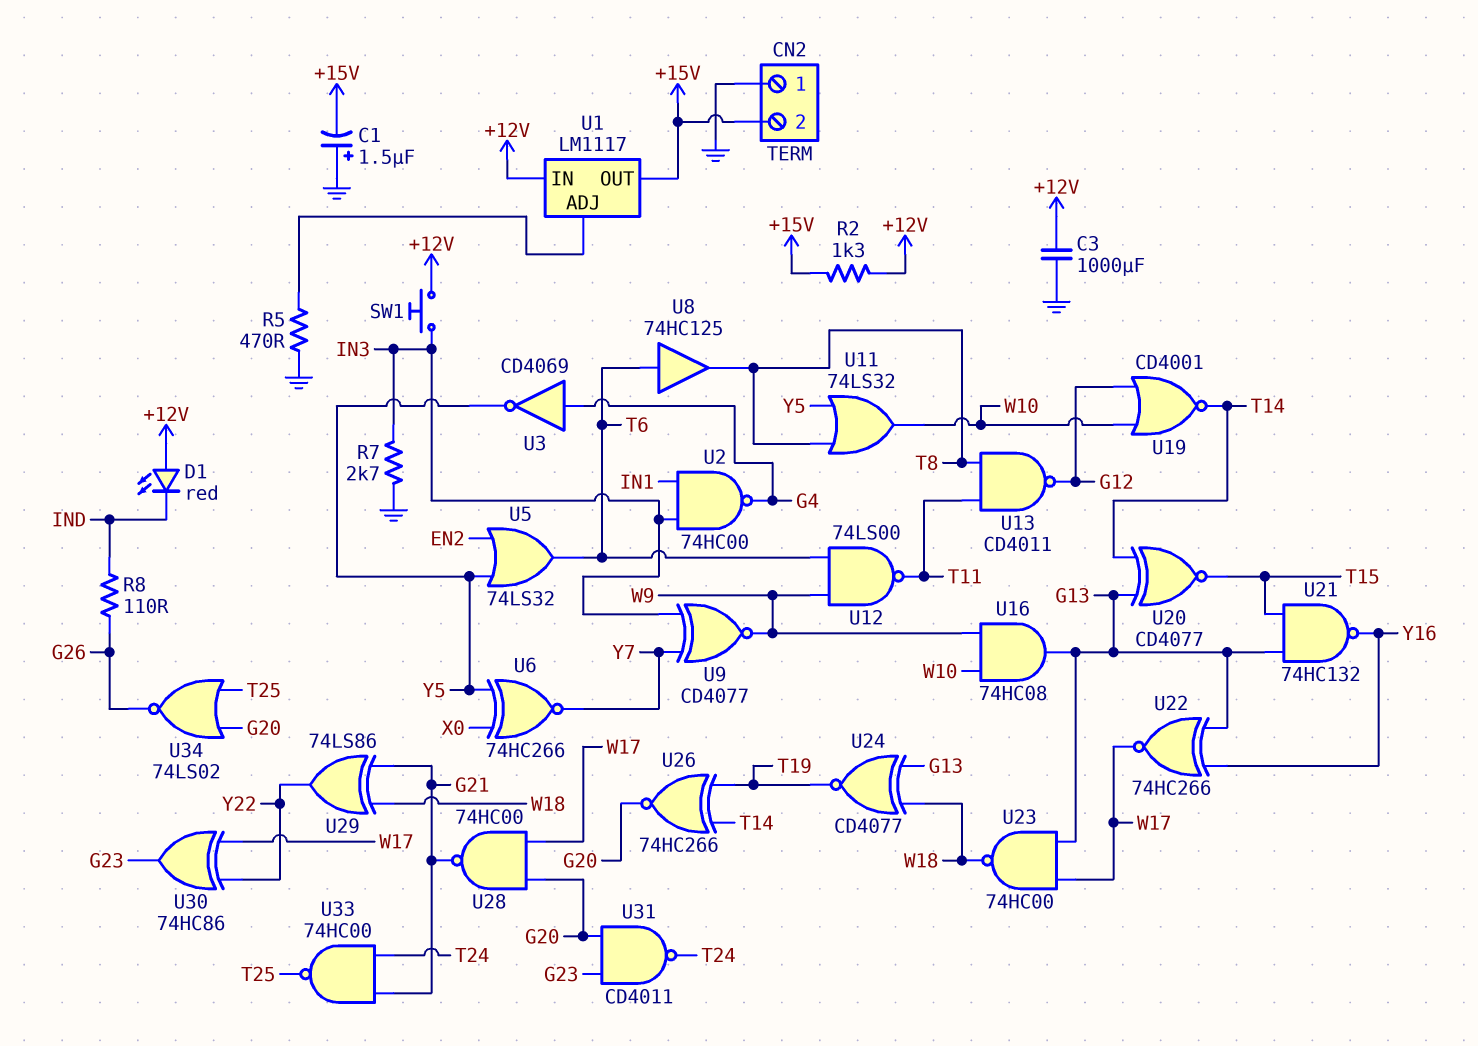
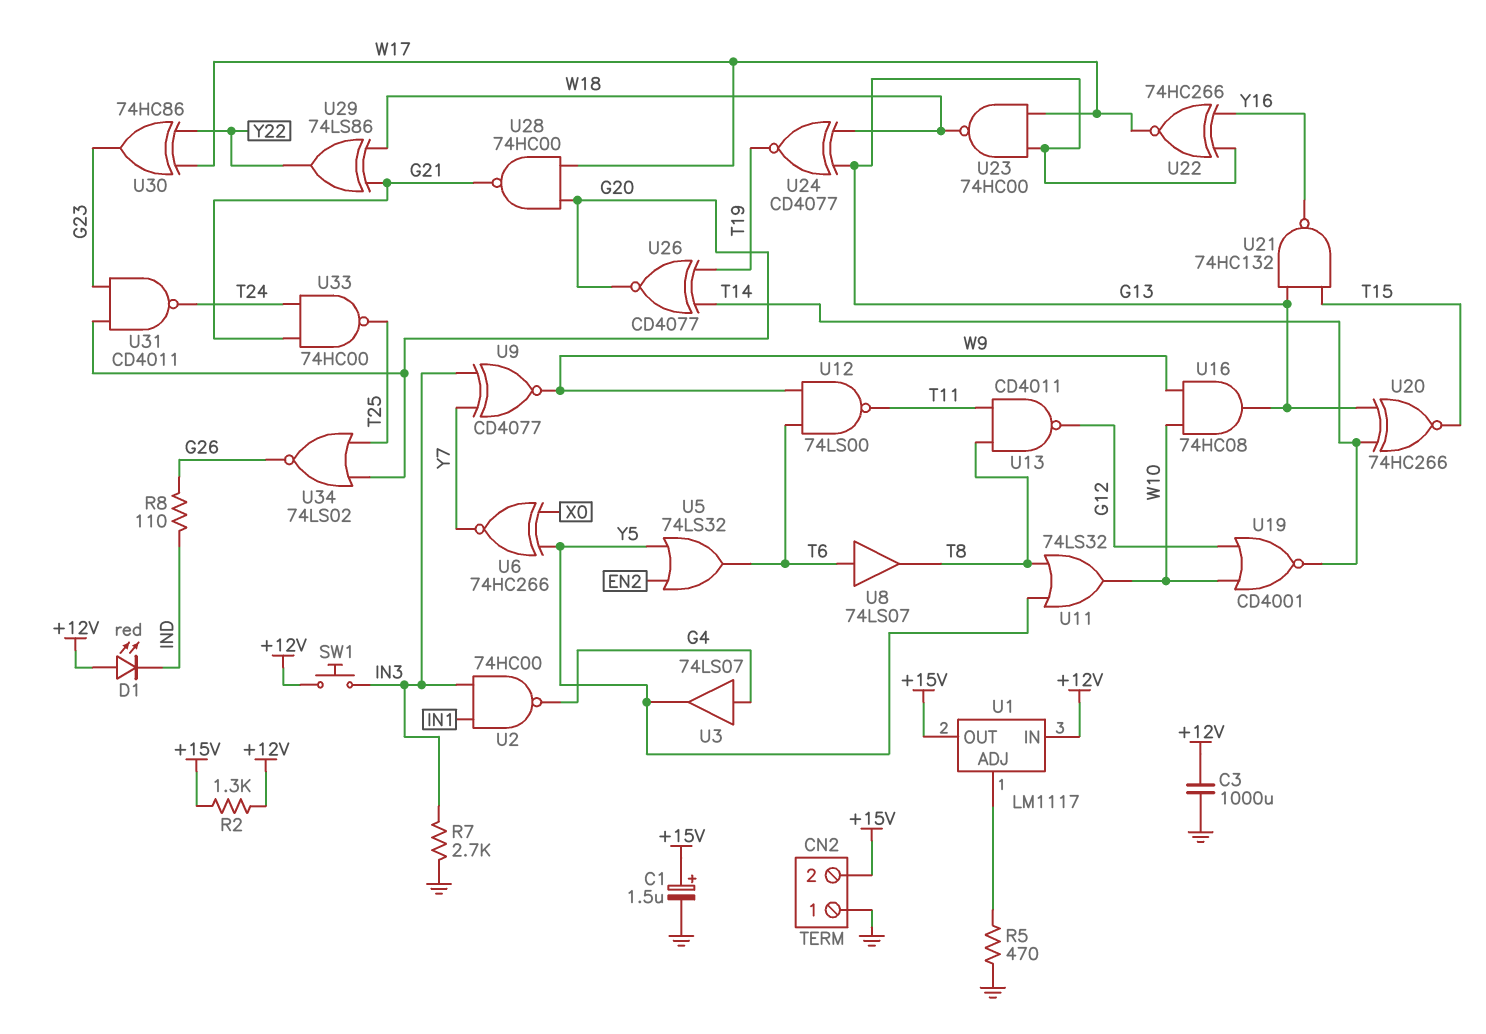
C1: 1.5uF (plus GND, minus +15V) -> 1.5uF (plus +15V, minus GND)
U3: NOT CD4069 (in G4, out Y5) -> buffer 74LS07 (in G4, out Y5)
U8: buffer 74HC125 (in T6, out T8) -> buffer 74LS07 (in T6, out T8)
U20: XNOR CD4077 (in G13, in T14, out T15) -> XNOR 74HC266 (in G13, in T14, out T15)
U26: XNOR 74HC266 (in T14, in T19, out G20) -> XNOR CD4077 (in T14, in T19, out G20)

